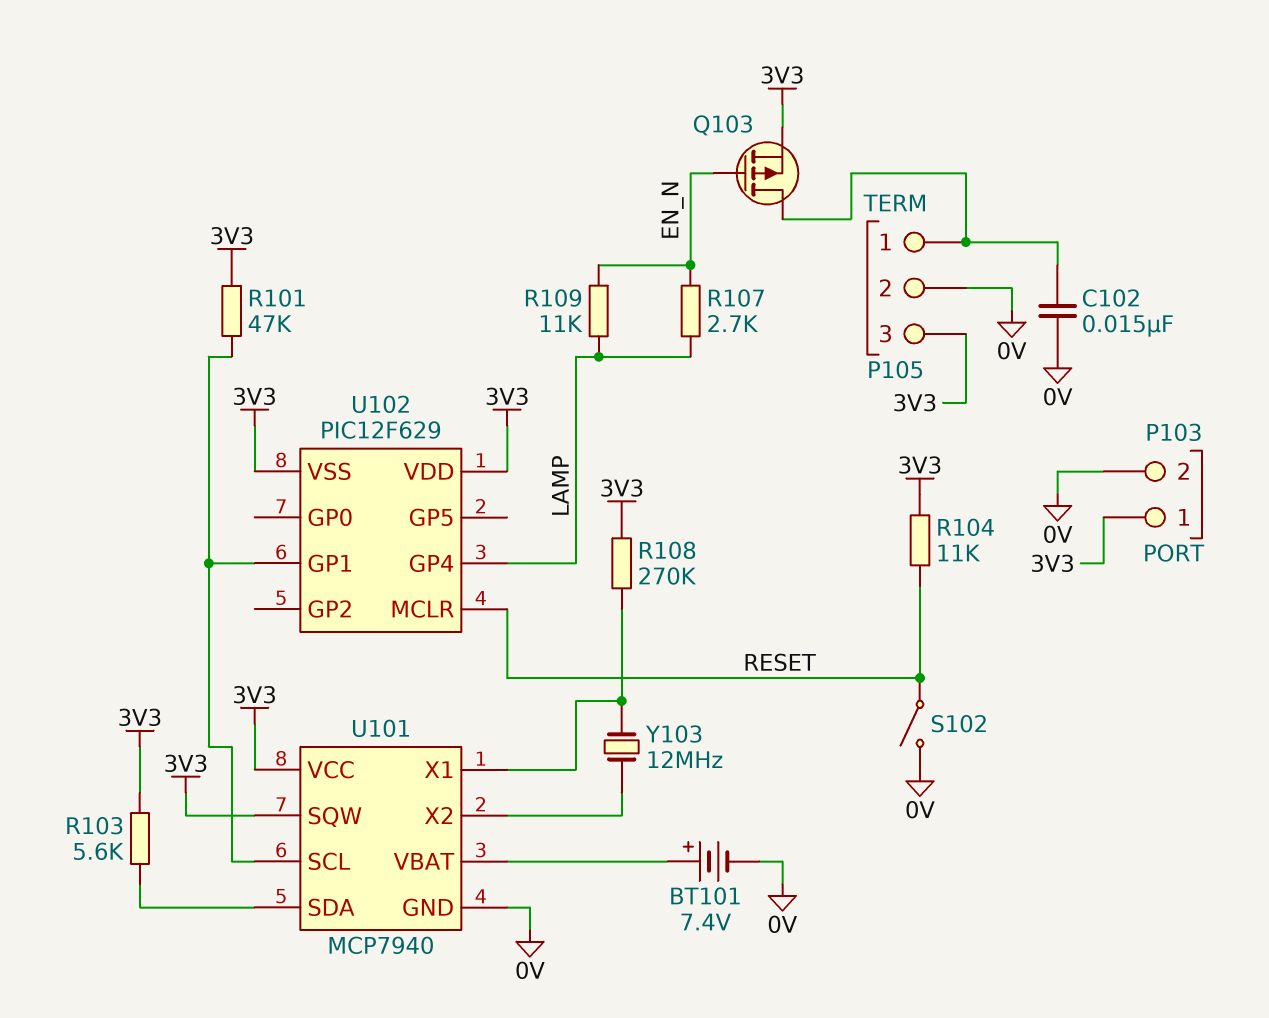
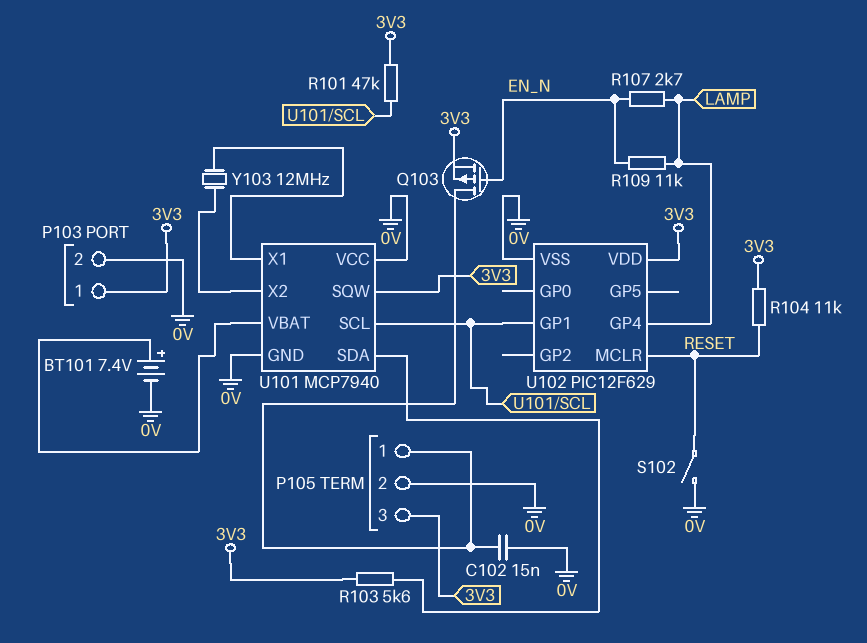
R108: 270k (3V3, U101/X1) -> none
U101 pin VCC: 3V3 -> 0V
U102 pin VSS: 3V3 -> 0V

